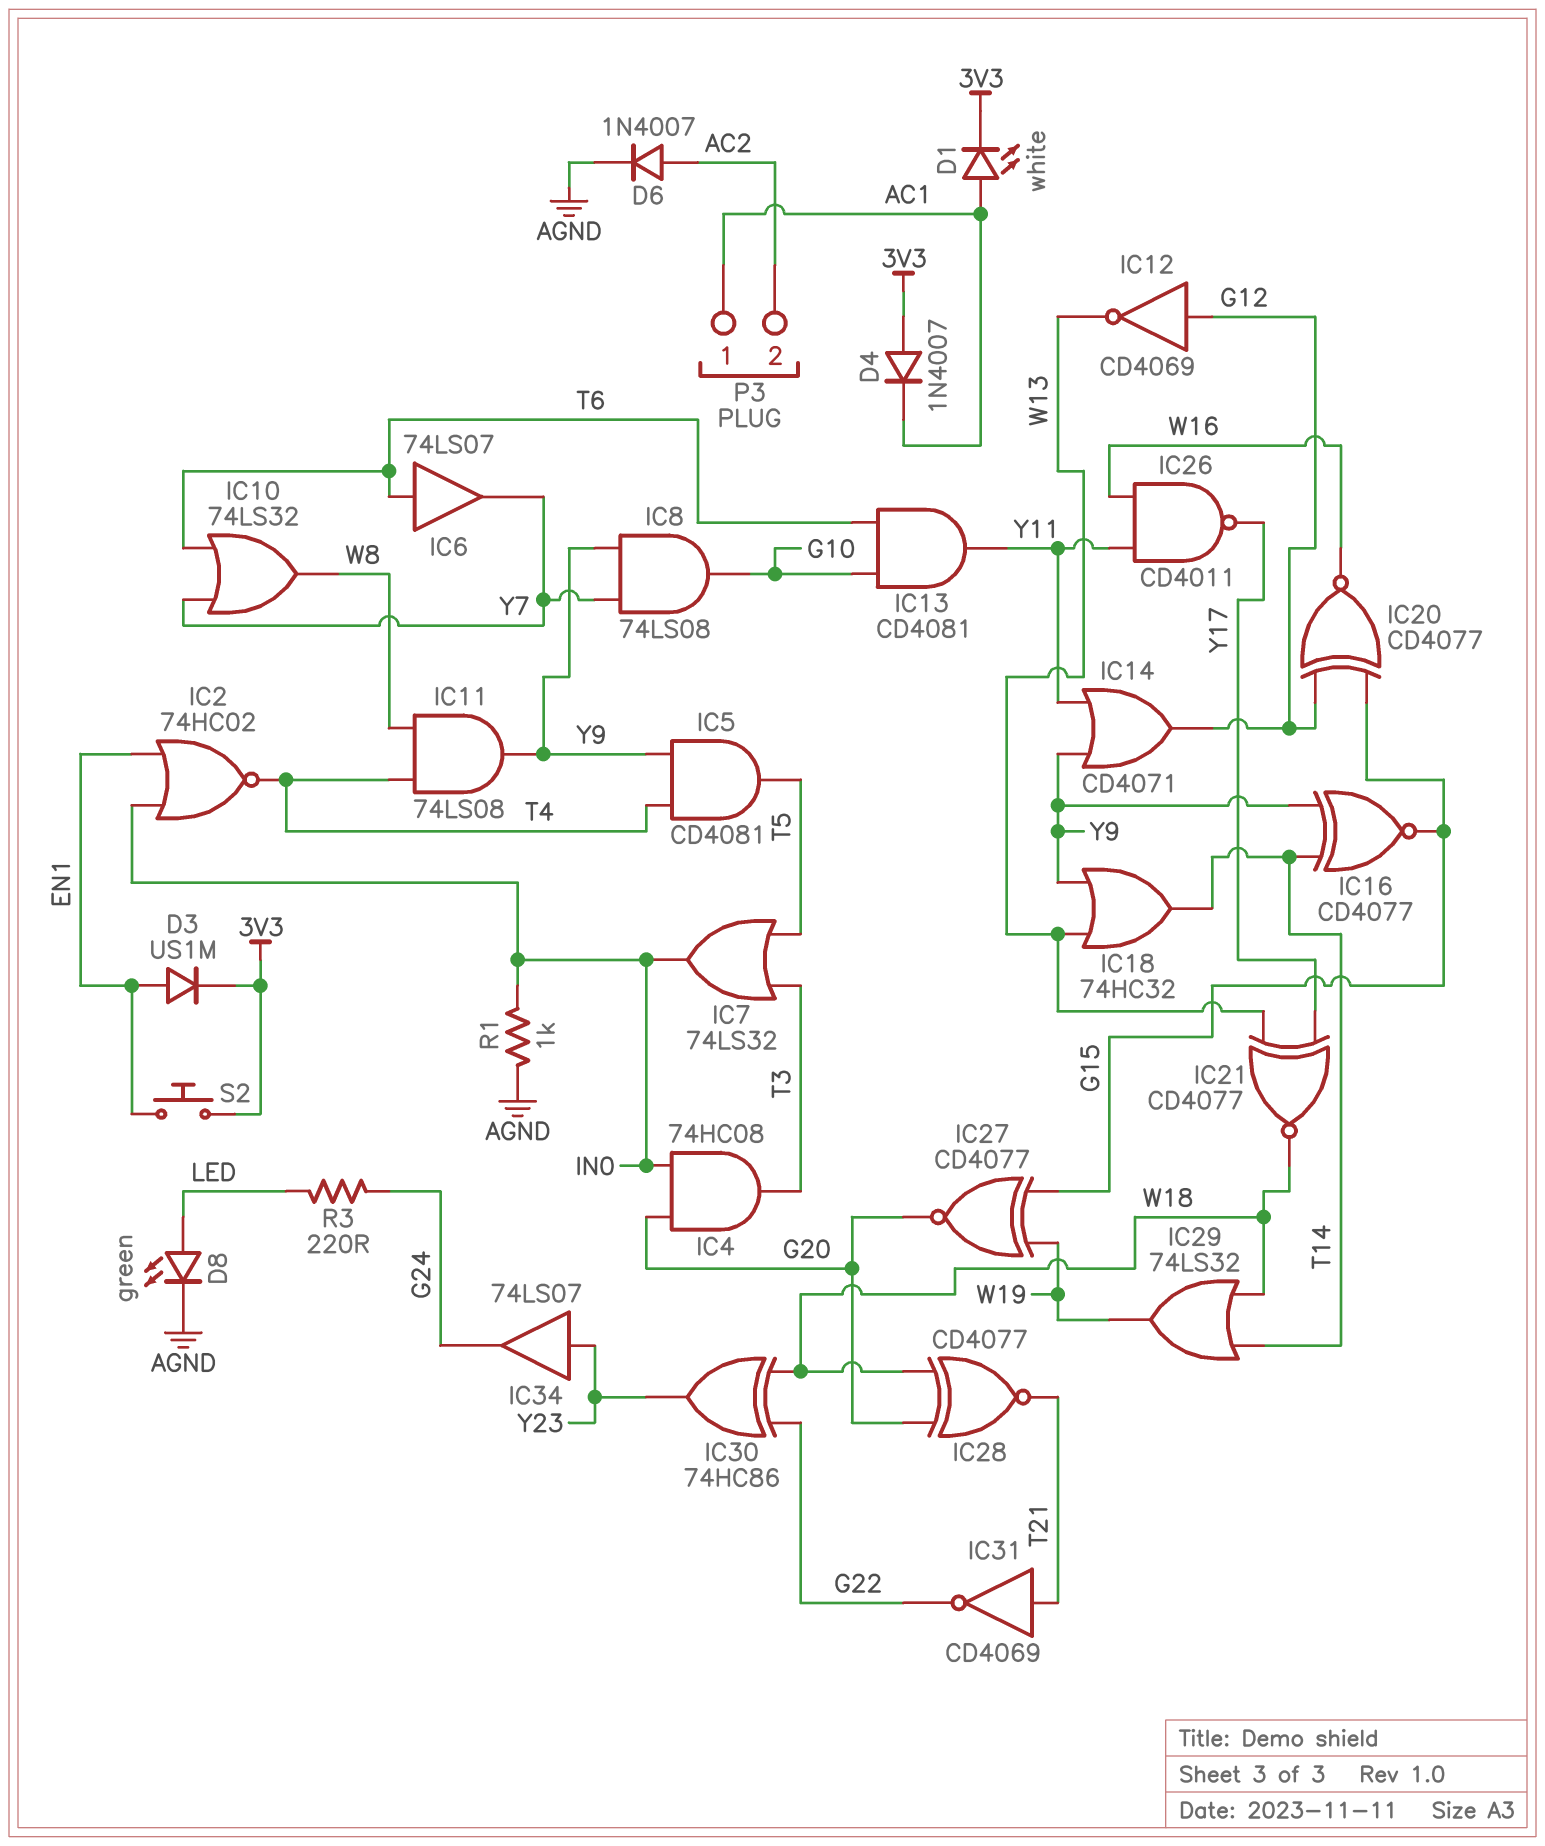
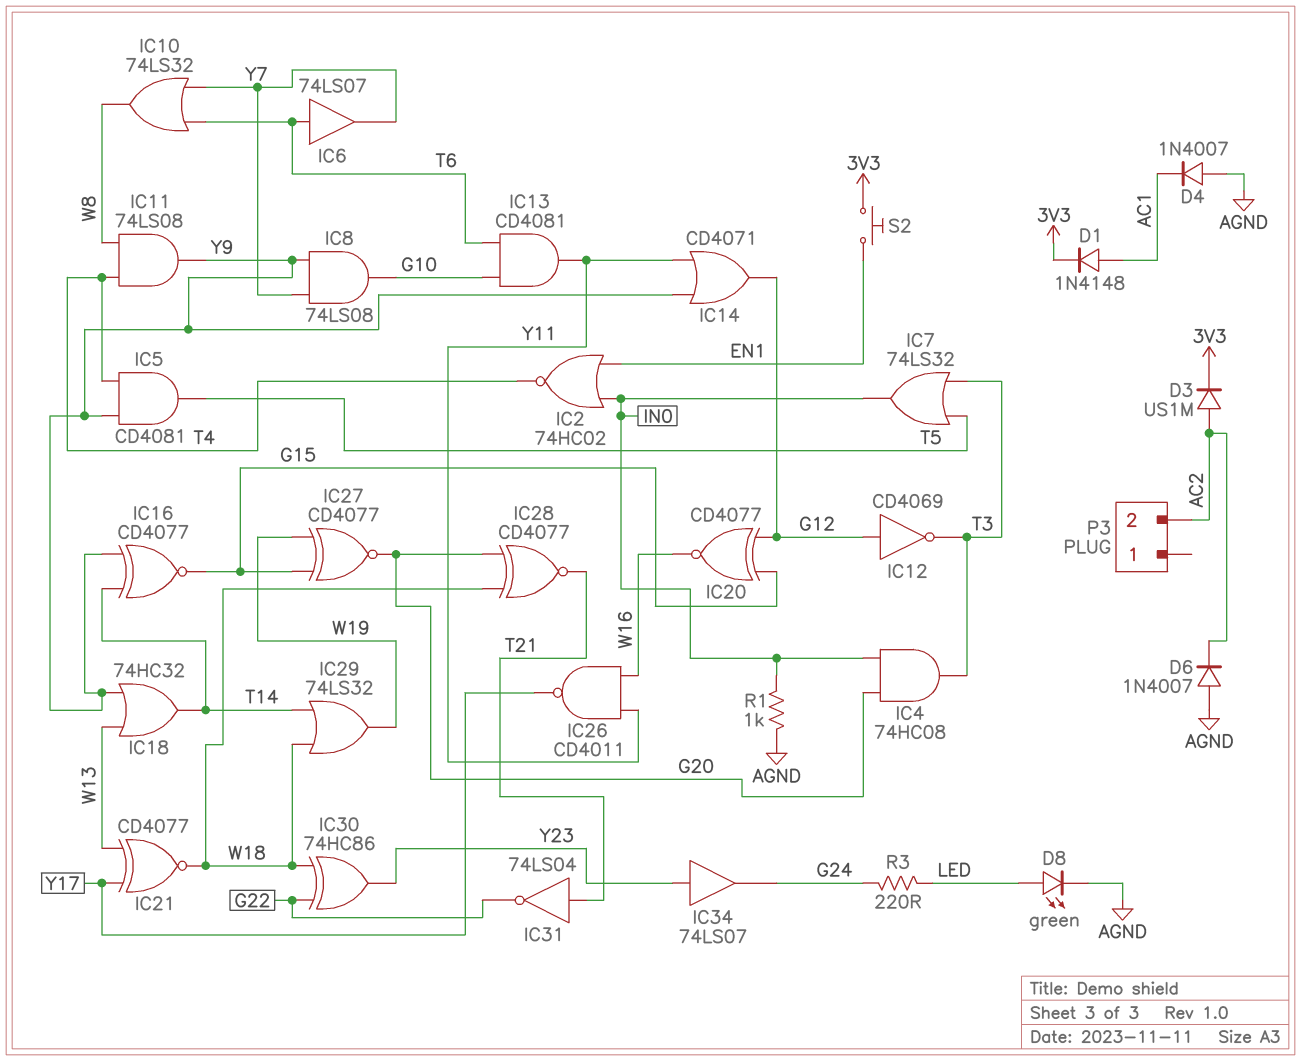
D1: LED white (A AC1, K 3V3) -> diode 1N4148 (A AC1, K 3V3)
D3: diode US1M (A EN1, K 3V3) -> diode US1M (A AC2, K 3V3)
D4: diode 1N4007 (A 3V3, K AC1) -> diode 1N4007 (A AGND, K AC1)
D6: diode 1N4007 (A AC2, K AGND) -> diode 1N4007 (A AGND, K AC2)
IC12: NOT CD4069 (in G12, out W13) -> NOT CD4069 (in G12, out T3)
IC31: NOT CD4069 (in T21, out G22) -> NOT 74LS04 (in T21, out G22)
P3 pin 1: AC1 -> none

